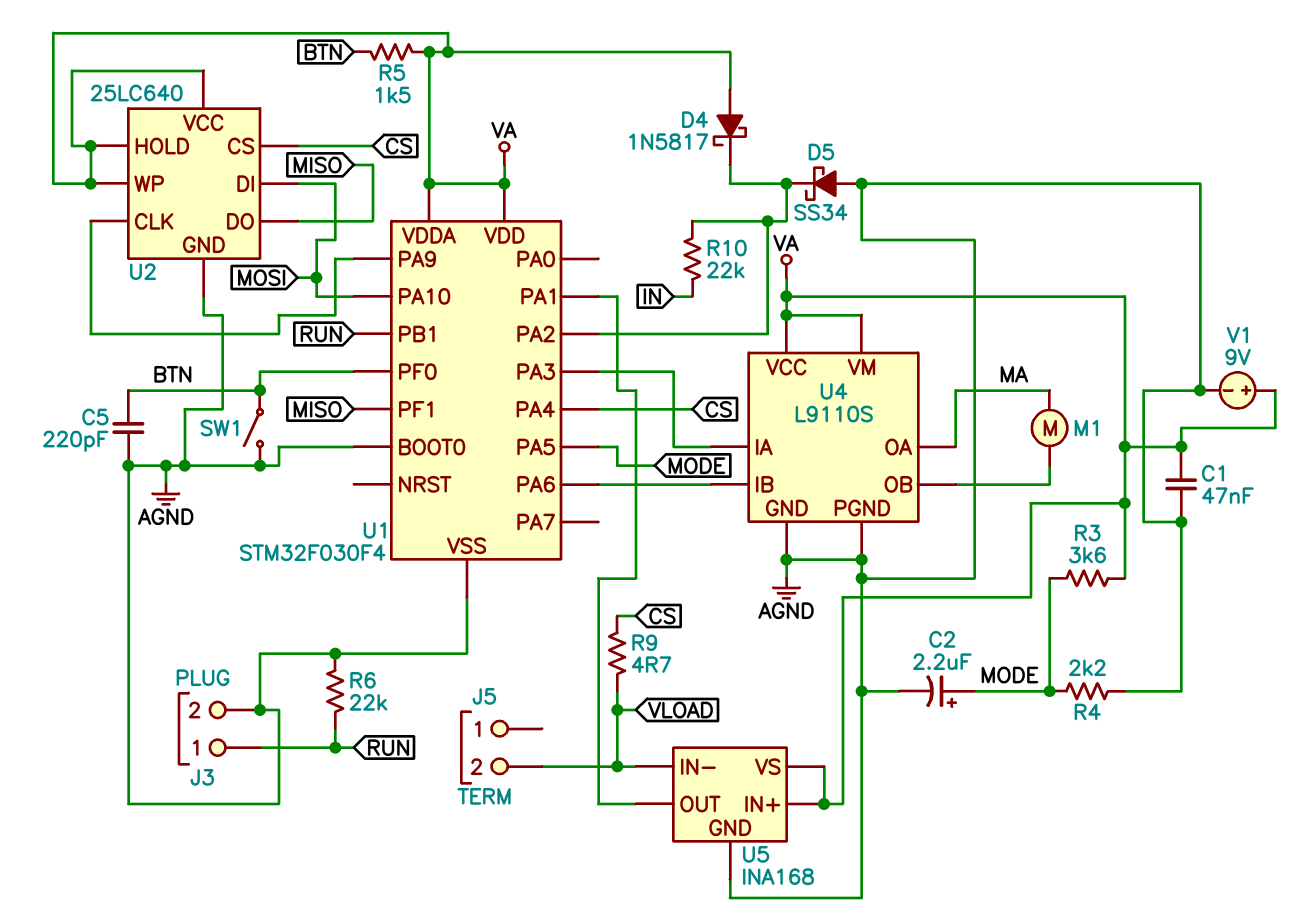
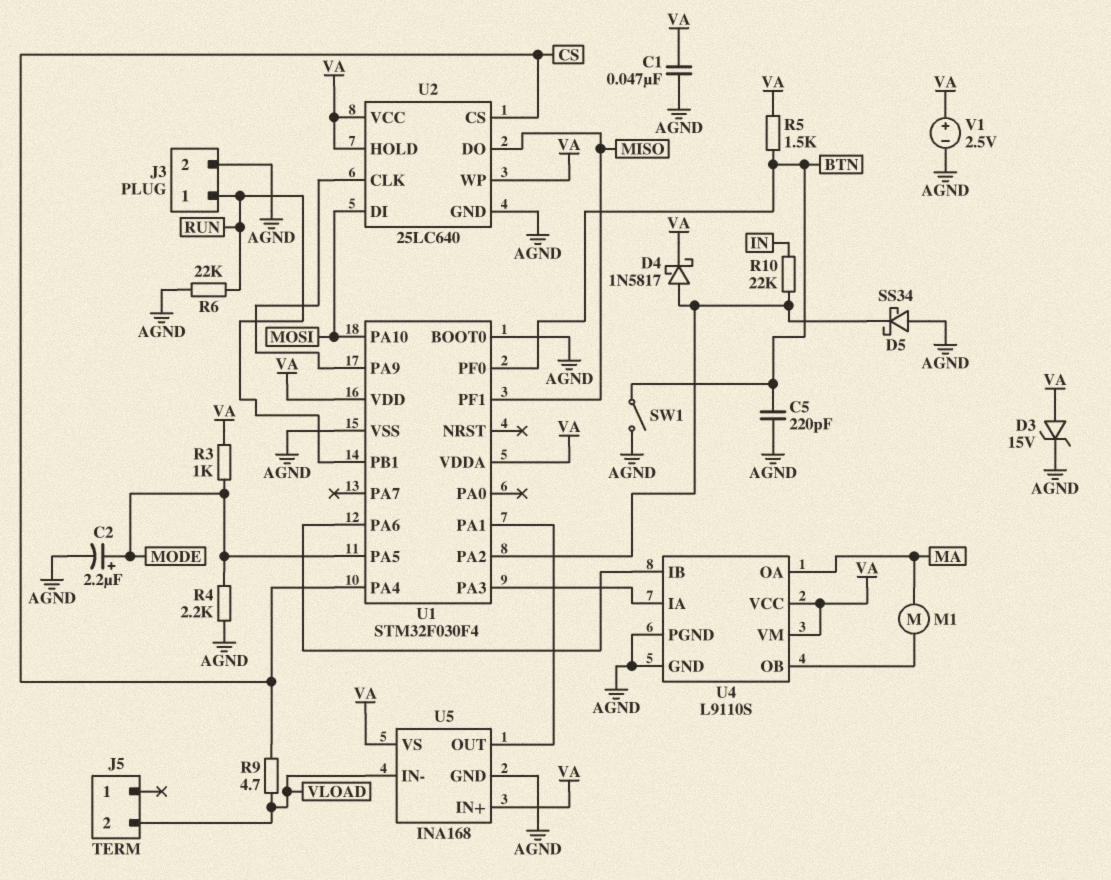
D3: none -> zener 15V (A VA, K AGND)
D4: schottky 1N5817 (A VA, K U1/PA2) -> schottky 1N5817 (A U1/PA2, K VA)
R3: 3.6k (MODE, VA) -> 1k (MODE, VA)
V1: 9V (plus VA, minus AGND) -> 2.5V (plus VA, minus AGND)

